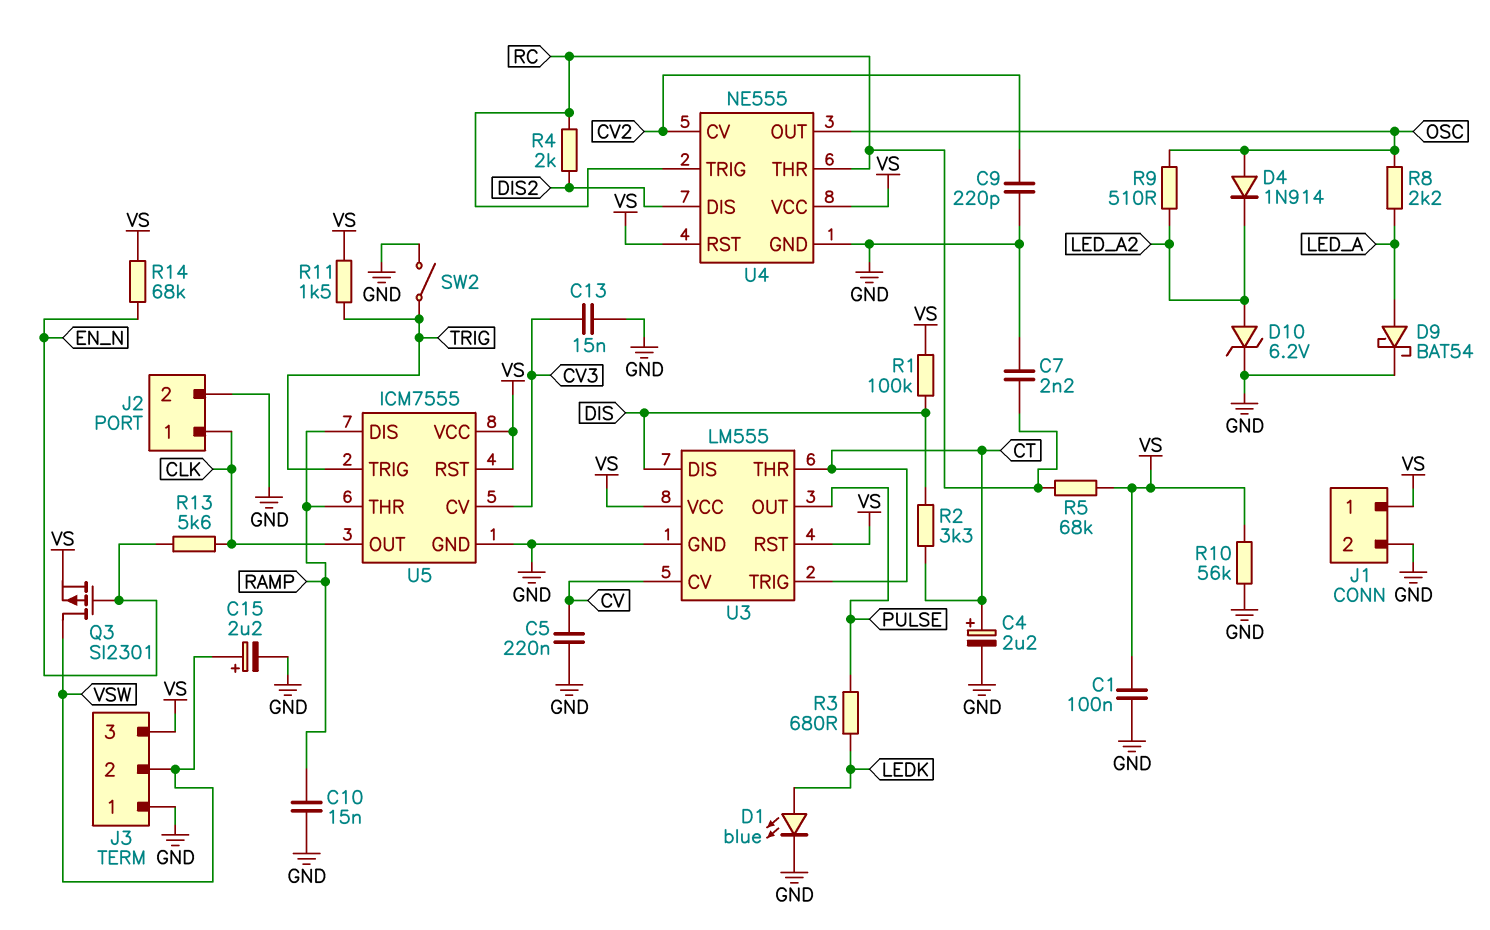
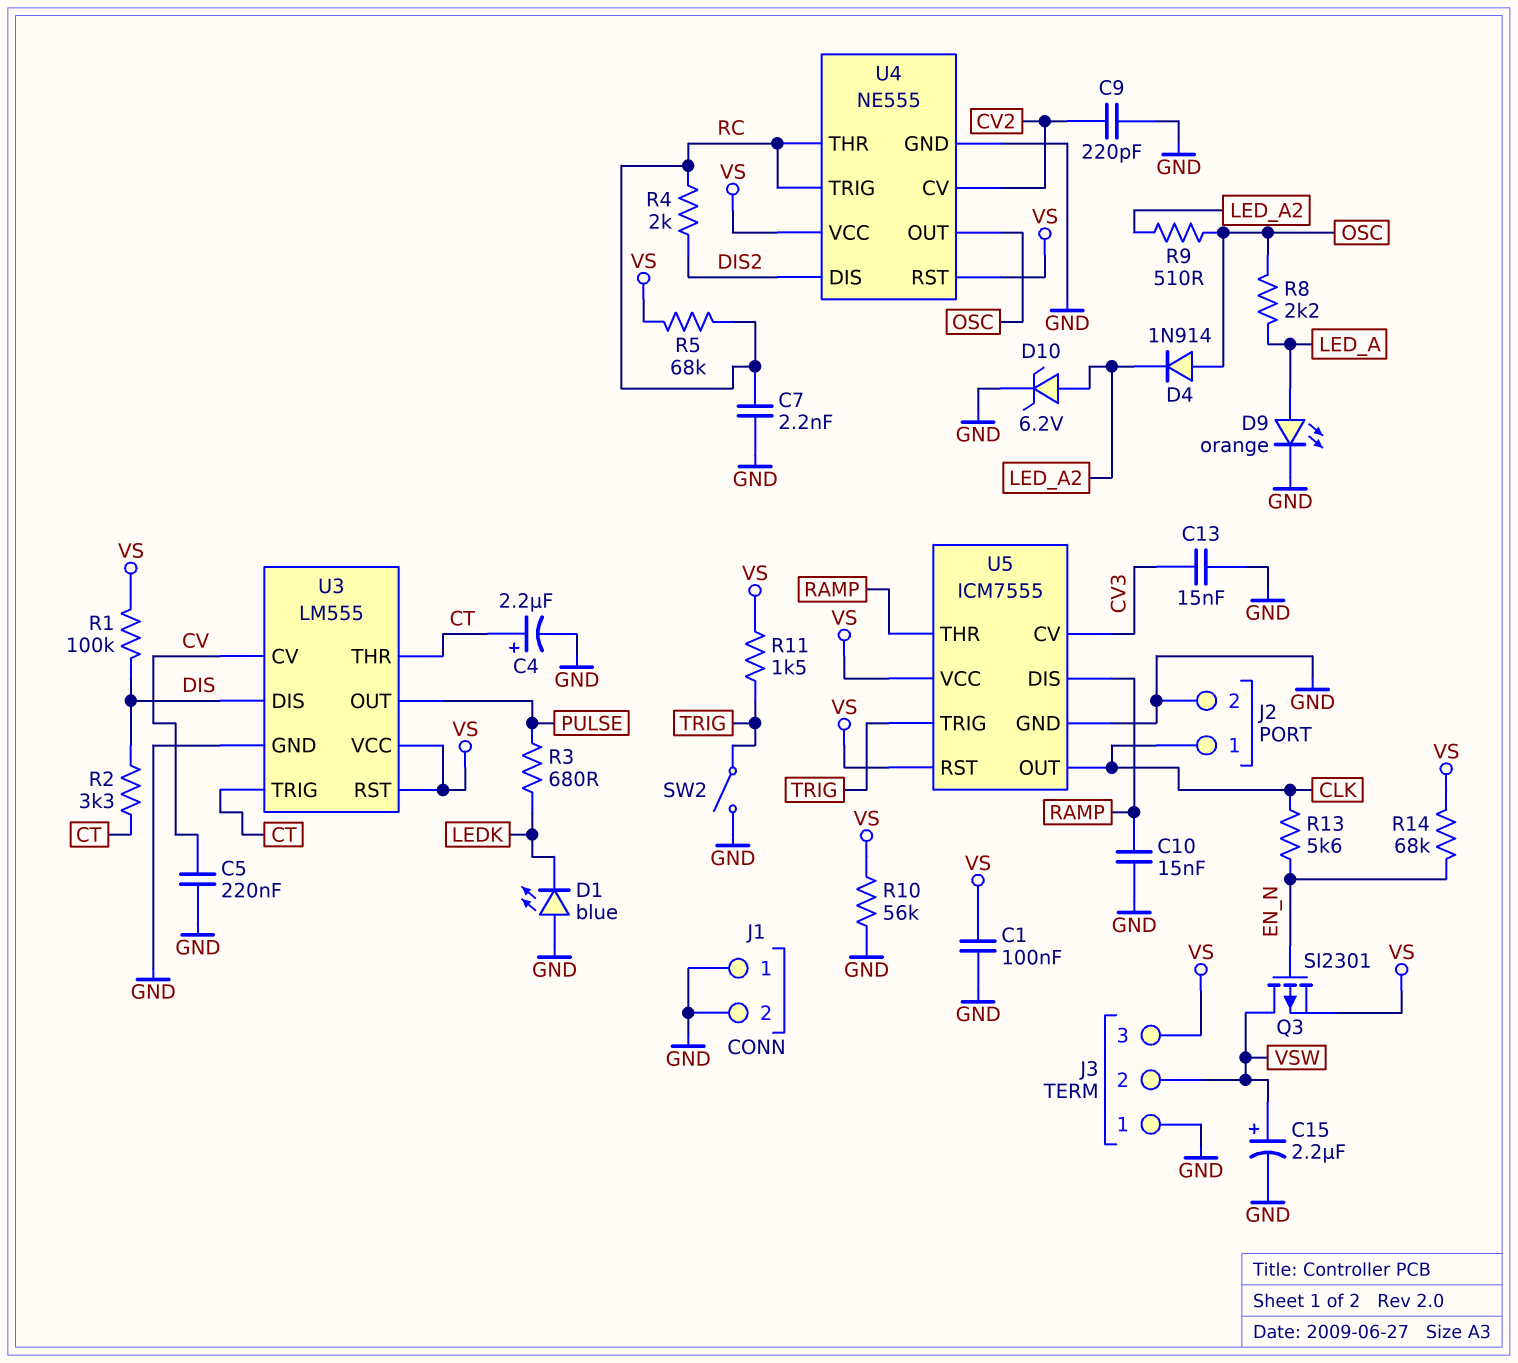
D1: LED blue (A LEDK, K GND) -> LED blue (A GND, K LEDK)
D9: schottky BAT54 (A LED_A, K GND) -> LED orange (A LED_A, K GND)
J1 pin 1: VS -> GND

